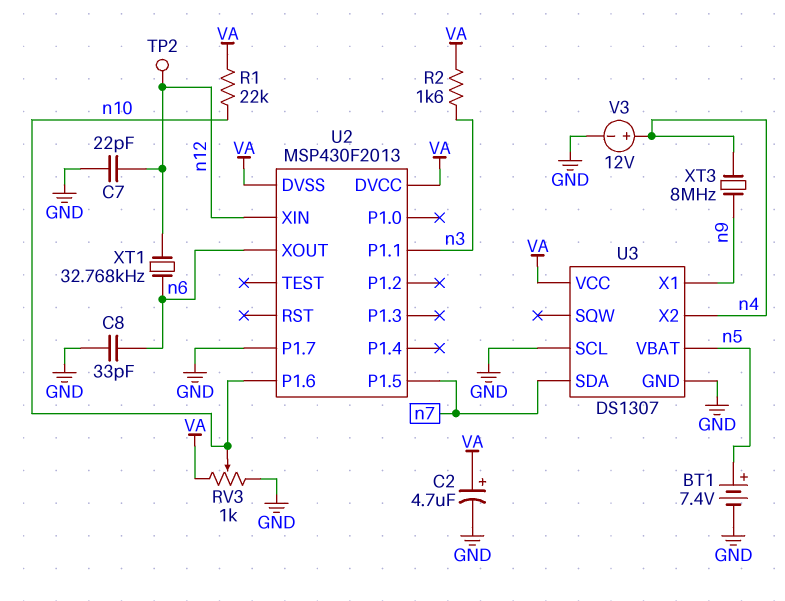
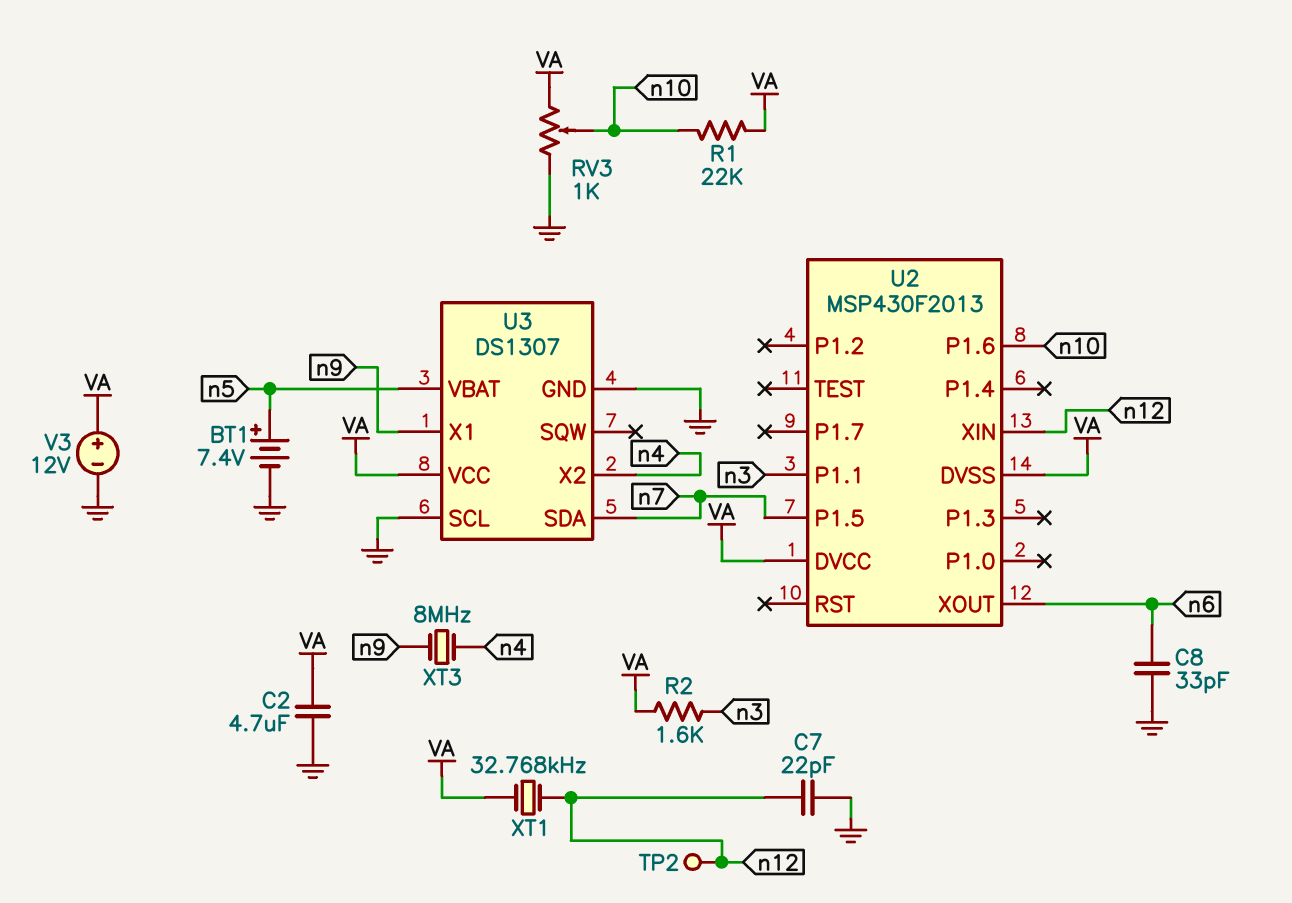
C2: 4.7uF (plus VA, minus GND) -> 4.7uF (GND, VA)
U2 pin P1.7: GND -> none
V3: 12V (plus n4, minus GND) -> 12V (plus VA, minus GND)
XT1: 32.768kHz (n6, n12) -> 32.768kHz (VA, n12)

